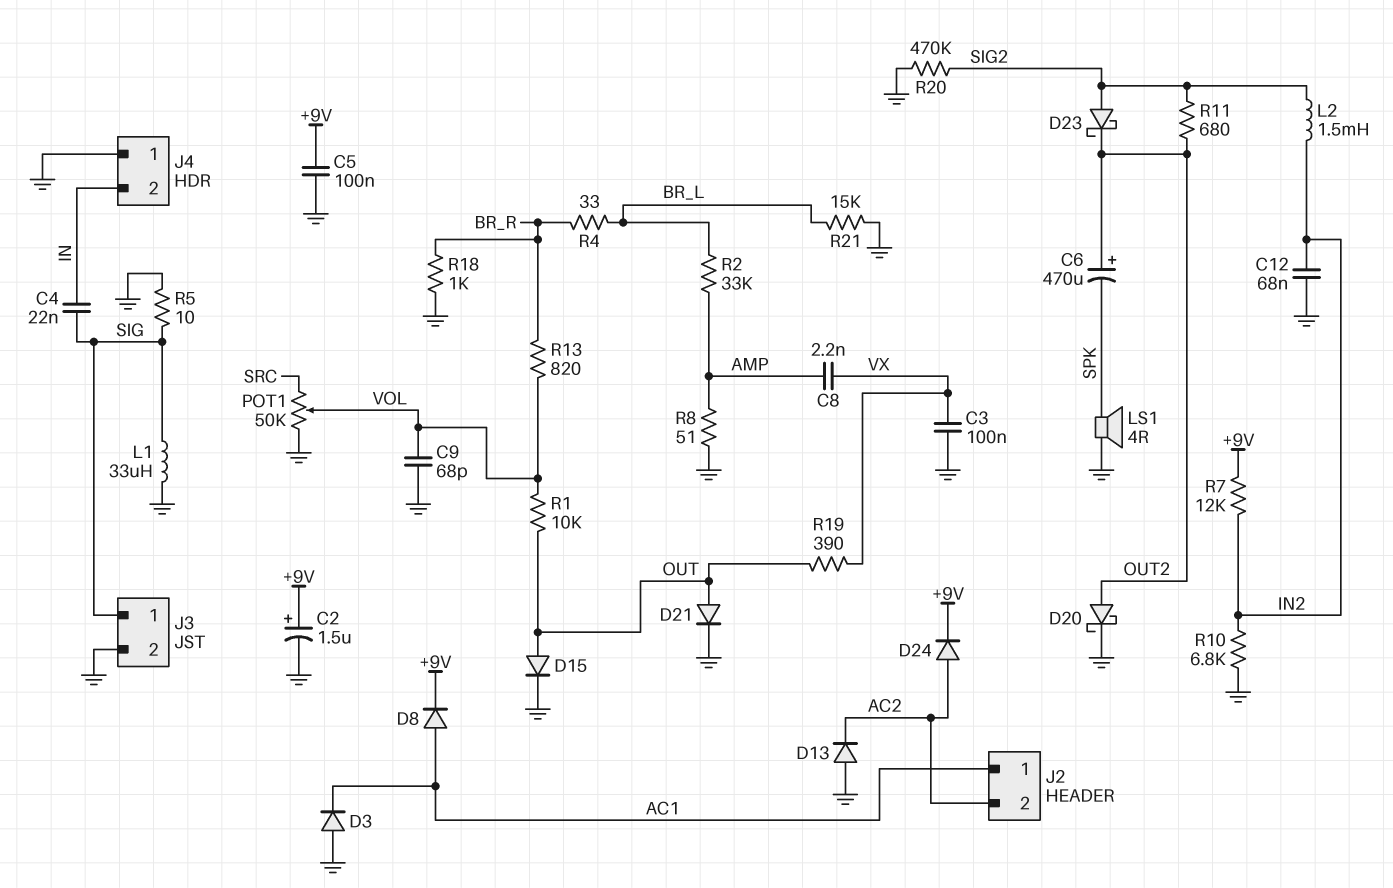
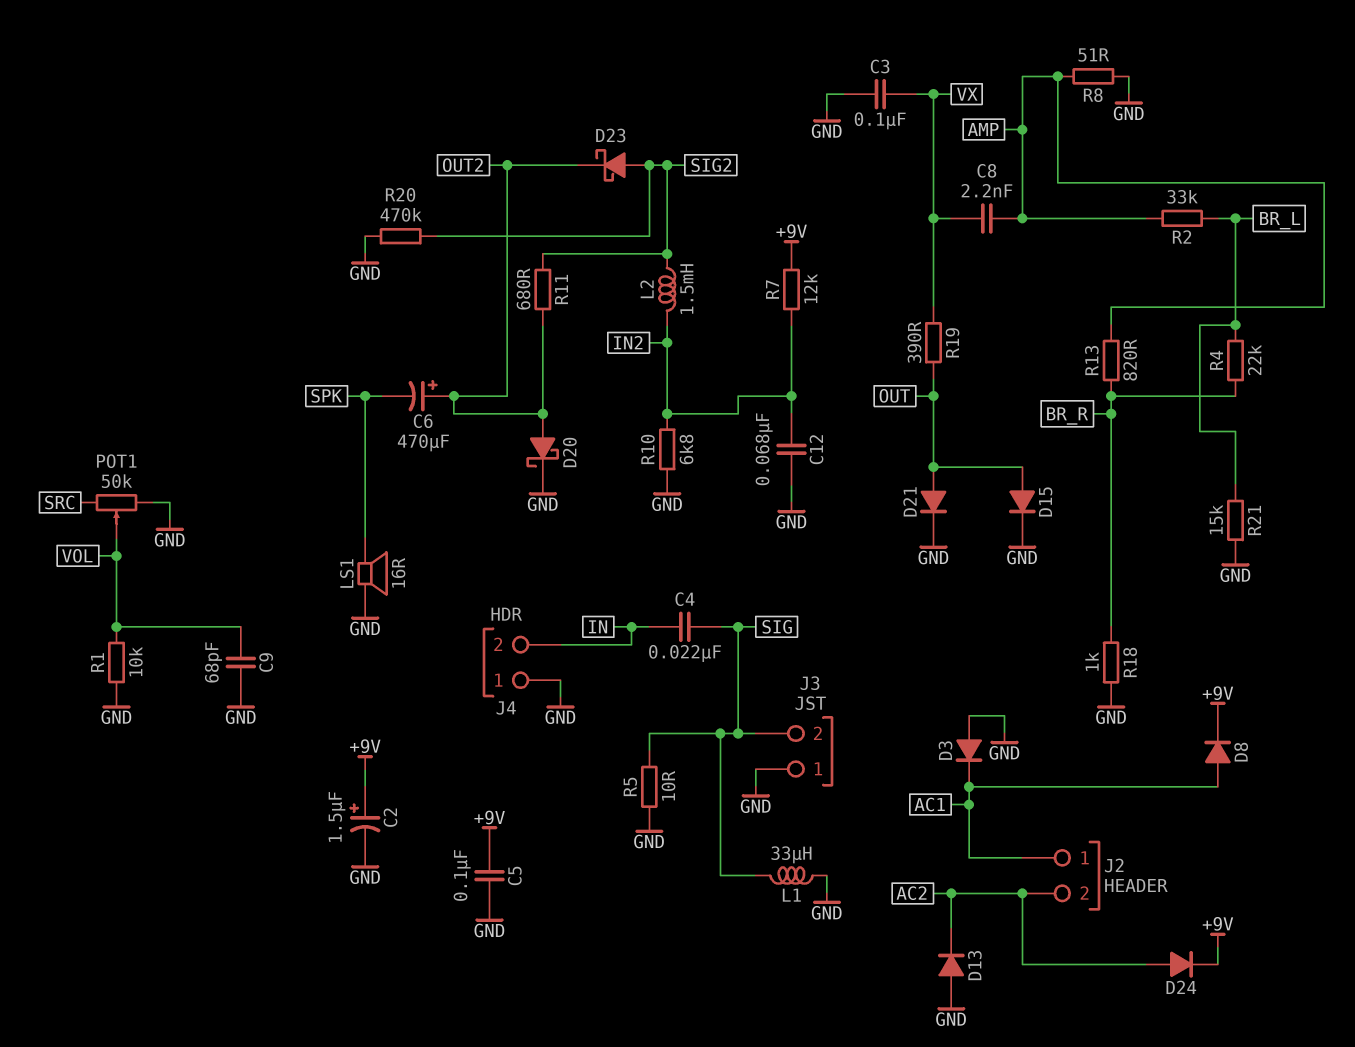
J3 pin 1: SIG -> GND
J3 pin 2: GND -> SIG
LS1: speaker 4R (GND, SPK) -> speaker 16R (GND, SPK)
R1: 10k (OUT, VOL) -> 10k (GND, VOL)
R4: 33 (BR_L, BR_R) -> 22k (BR_L, BR_R)
R13: 820 (BR_R, VOL) -> 820 (AMP, BR_R)

